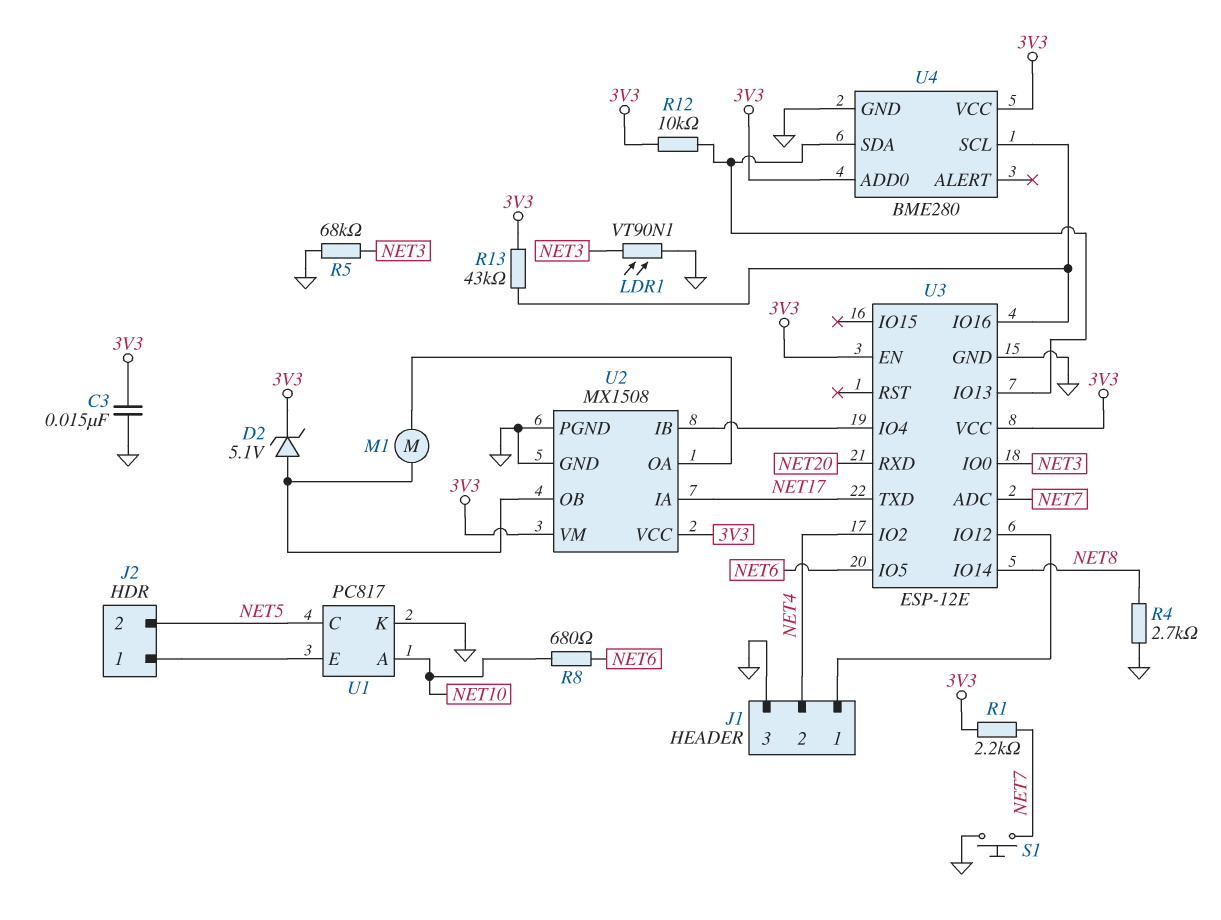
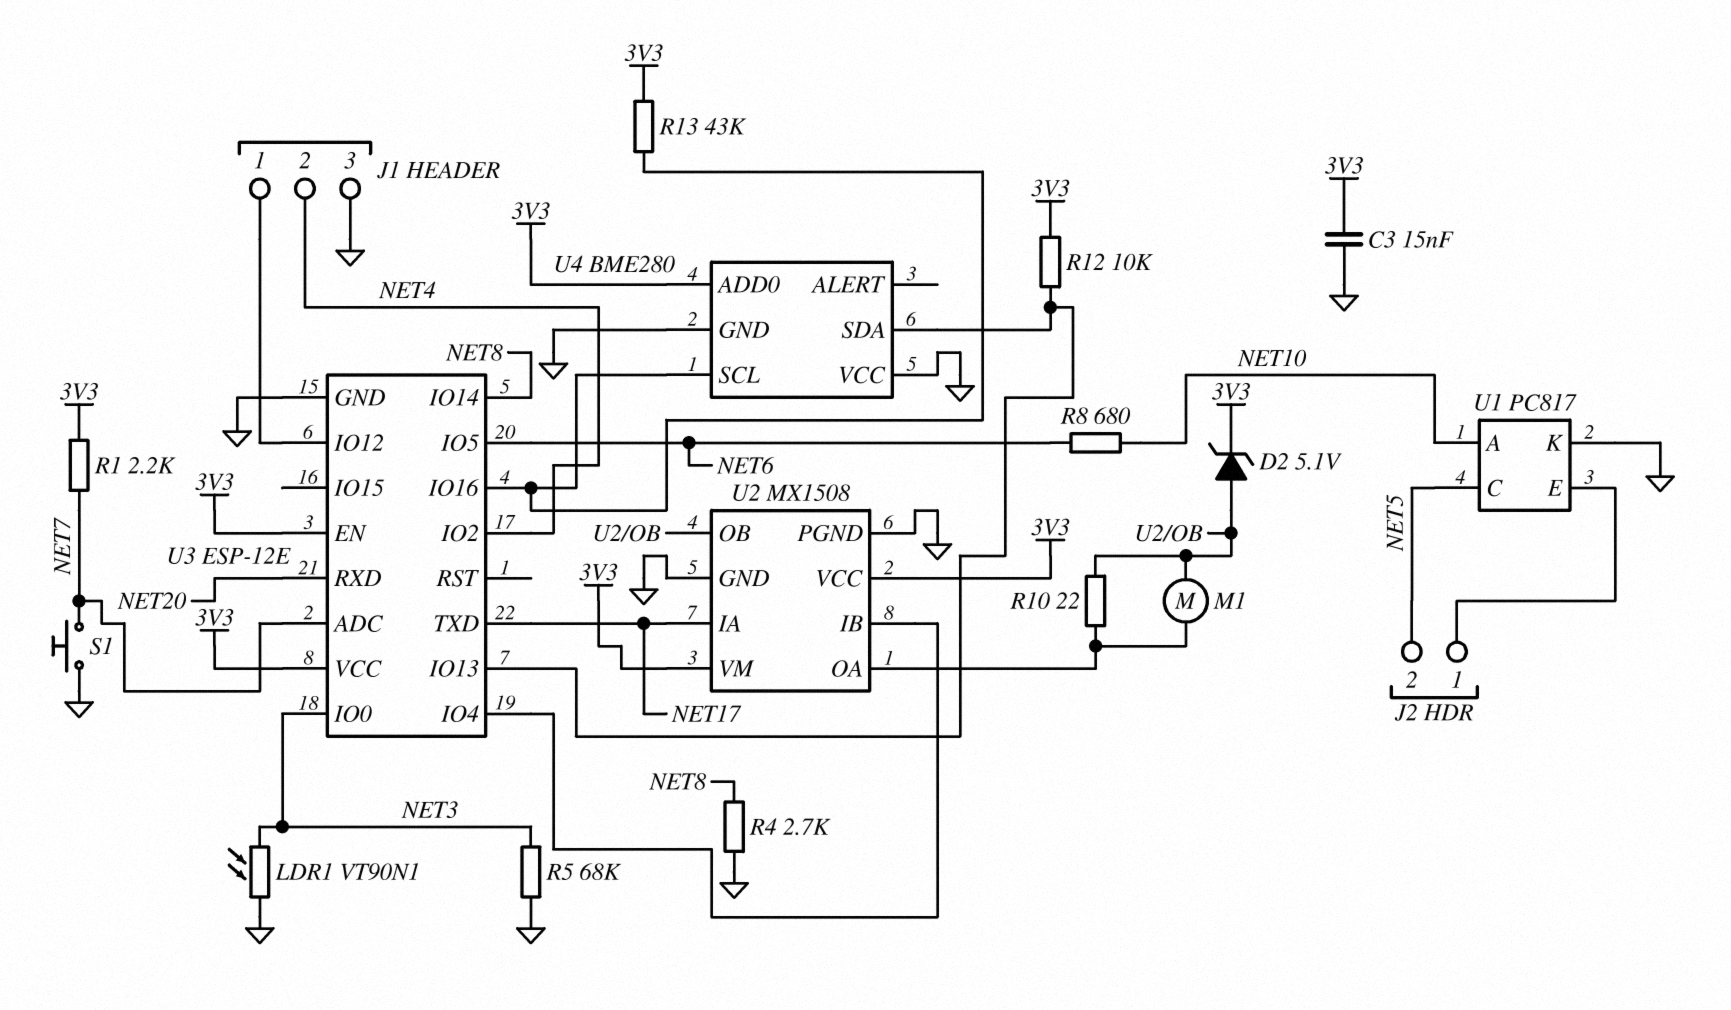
R10: none -> 22 (U2/OA, U2/OB)
U4 pin VCC: 3V3 -> GND

